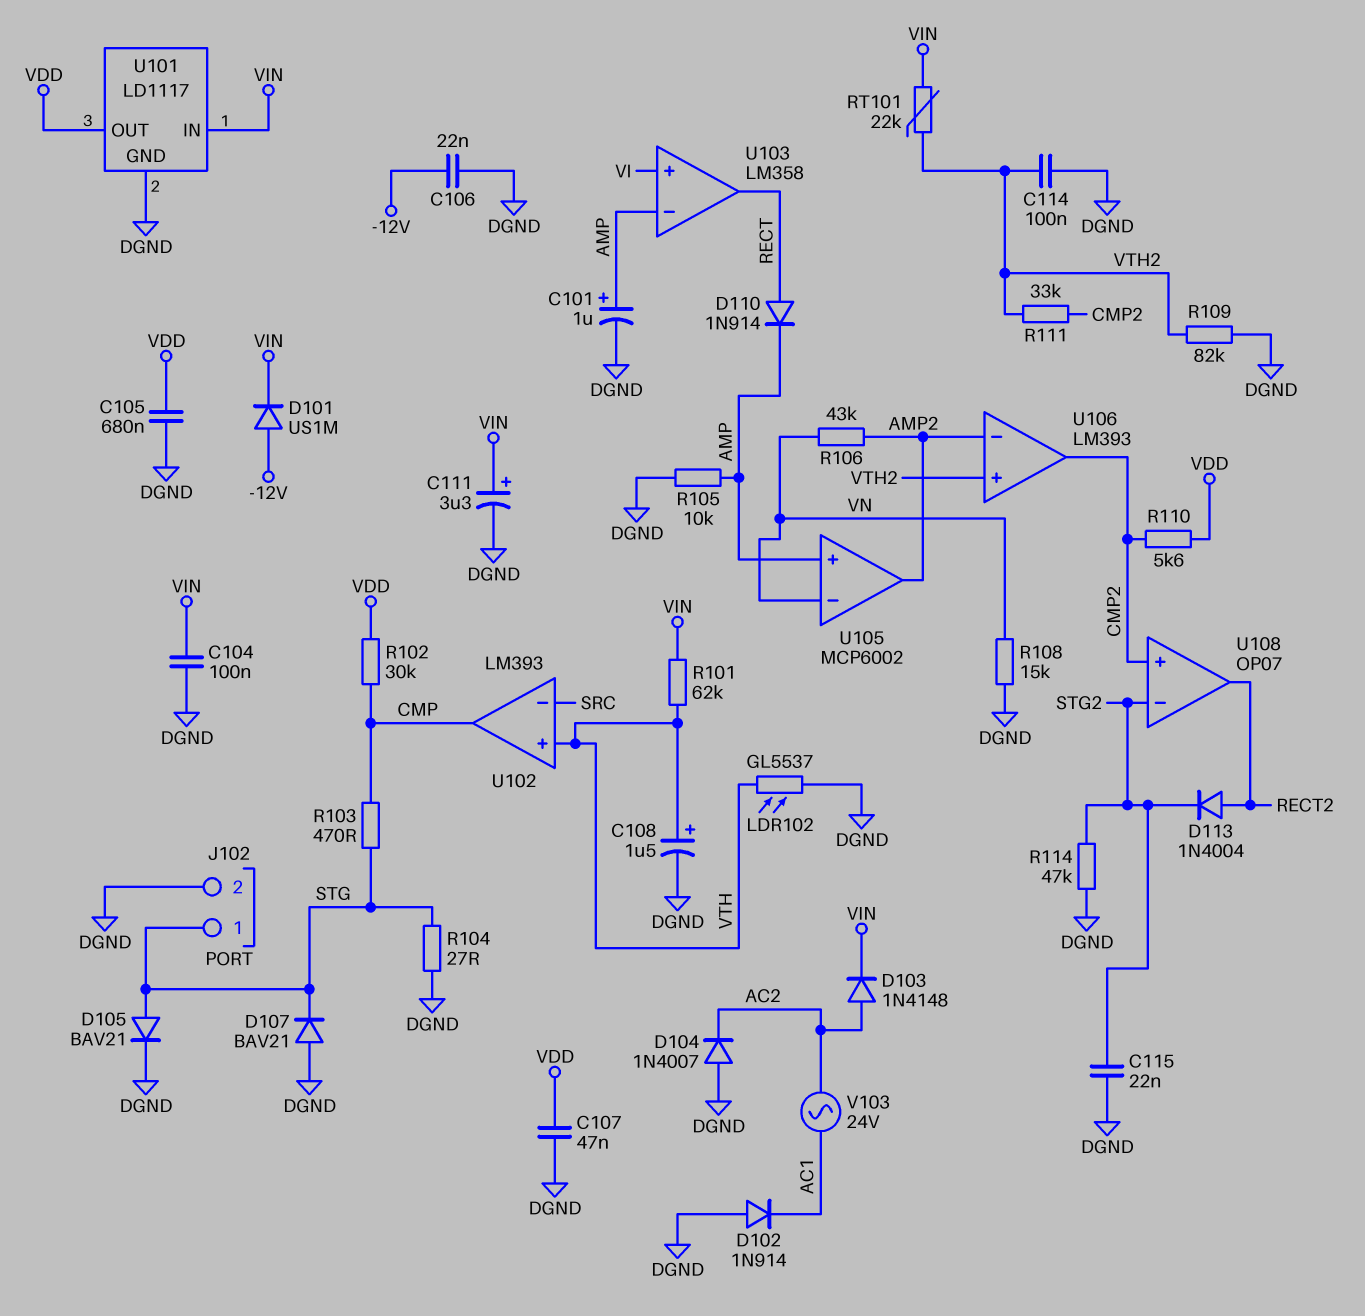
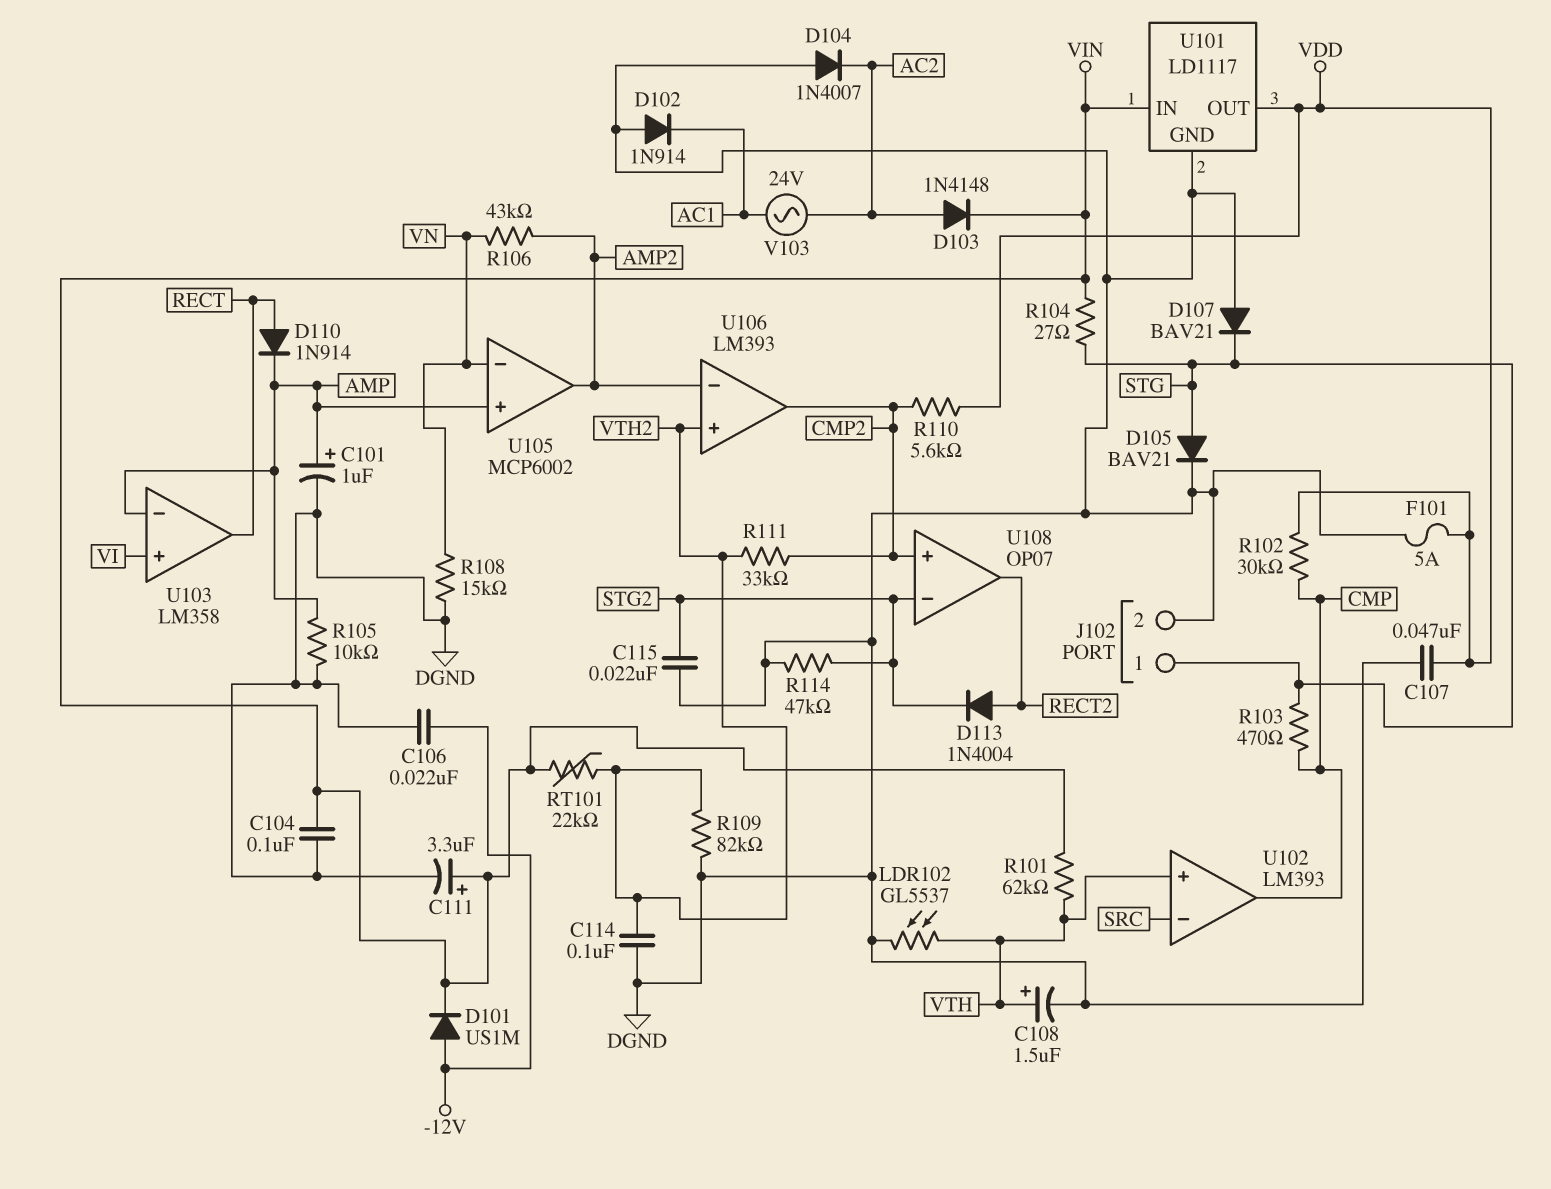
C105: 680nF (DGND, VDD) -> none
F101: none -> 5A (DGND, VDD)
R104: 27 (DGND, STG) -> 27 (STG, VIN)

